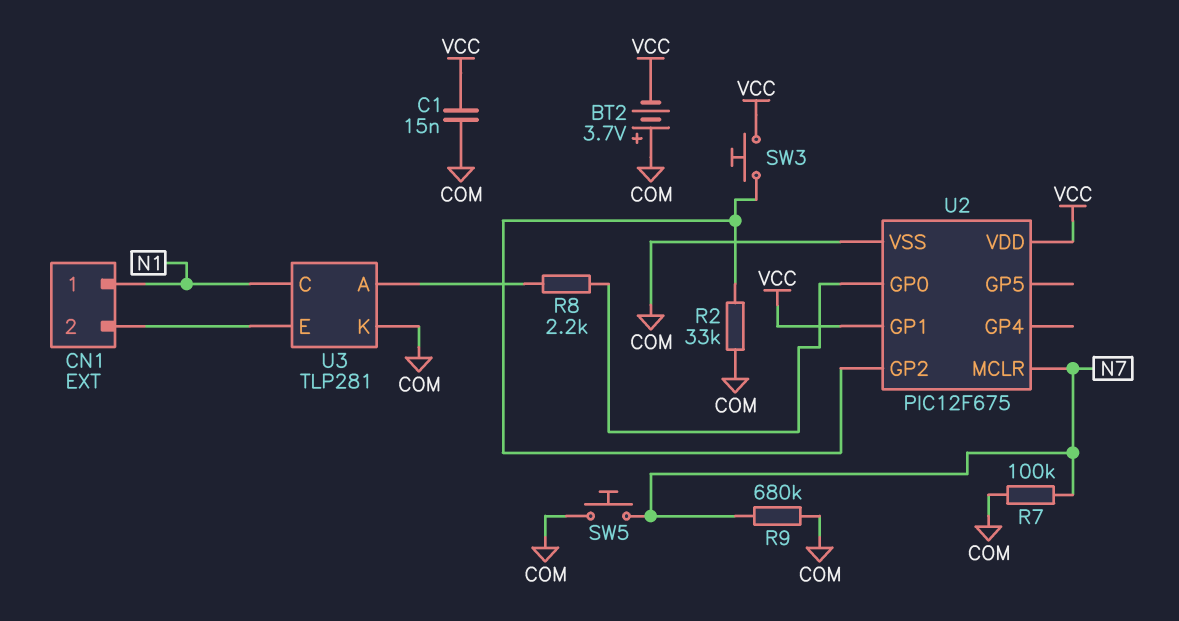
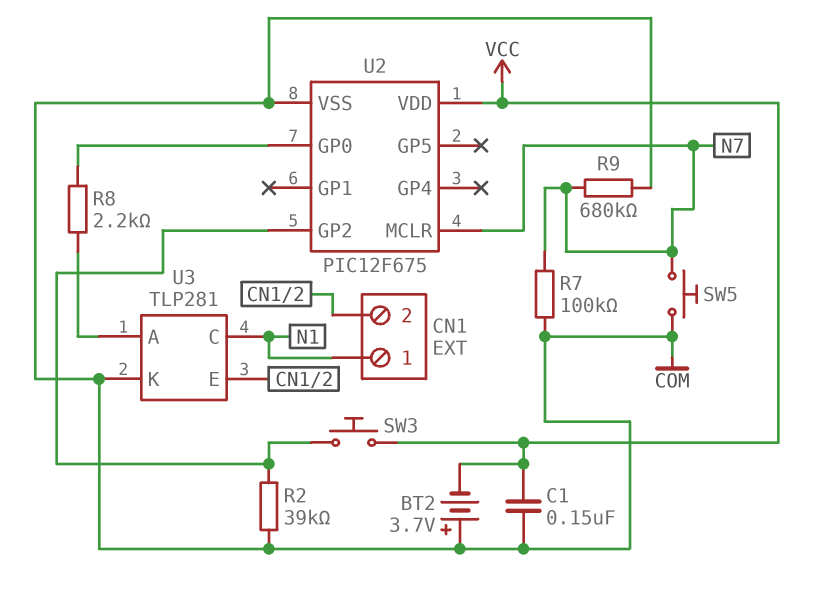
C1: 15nF (COM, VCC) -> 150nF (COM, VCC)
R2: 33k (COM, U2/GP2) -> 39k (COM, U2/GP2)
U2 pin GP1: VCC -> none

